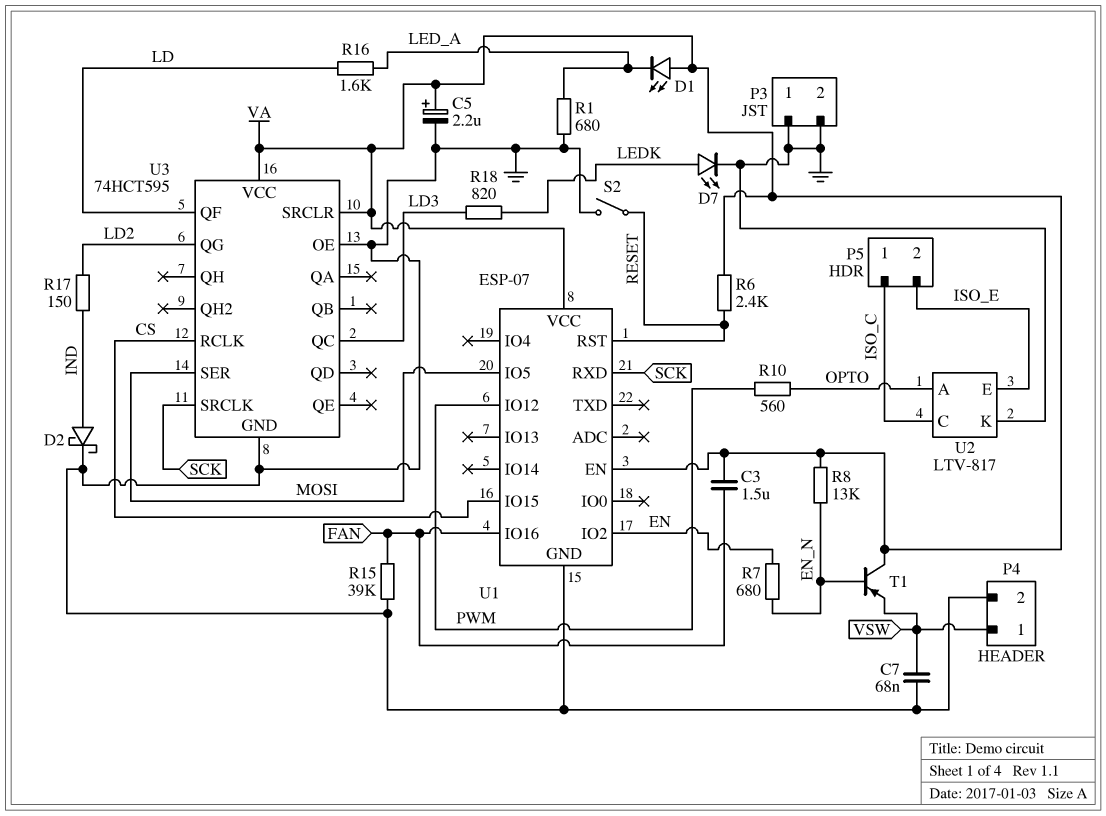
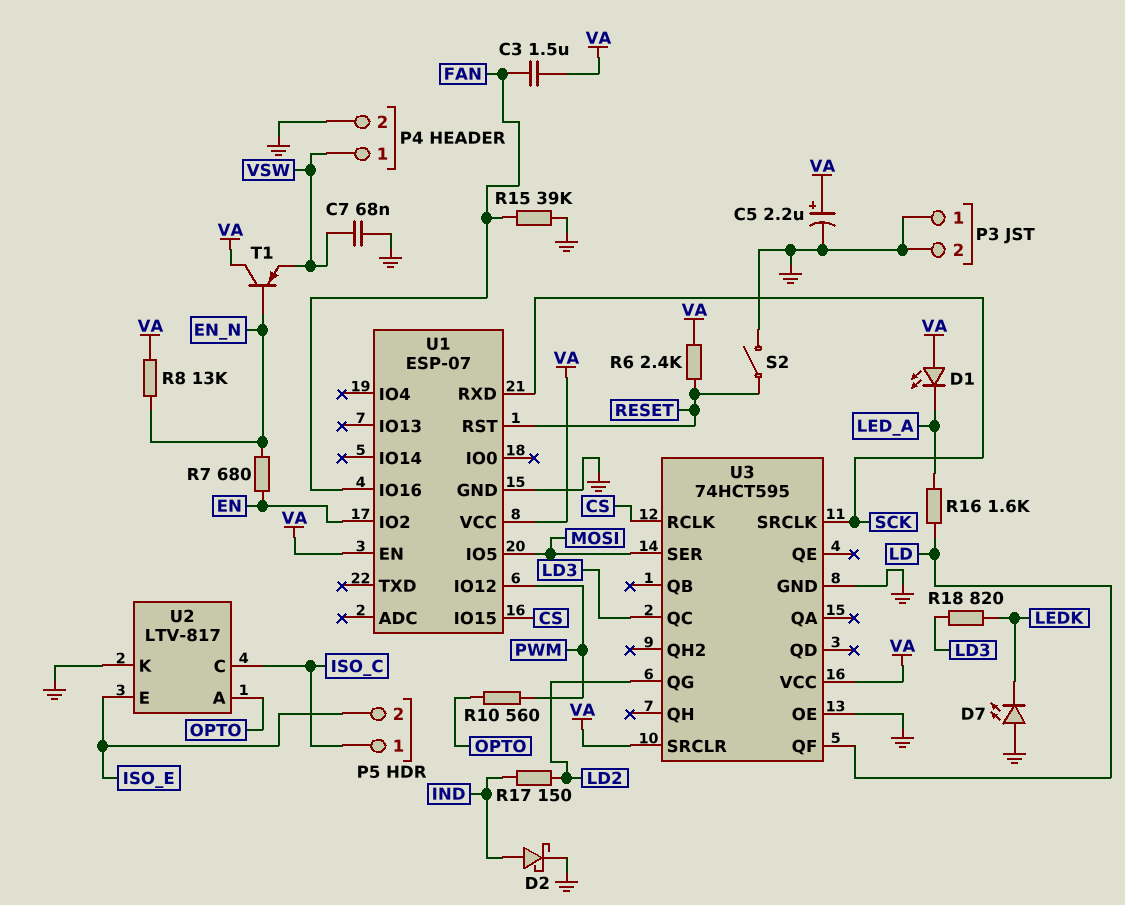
D7: LED (A LEDK, K GND) -> LED (A GND, K LEDK)
R1: 680 (GND, LED_A) -> none

